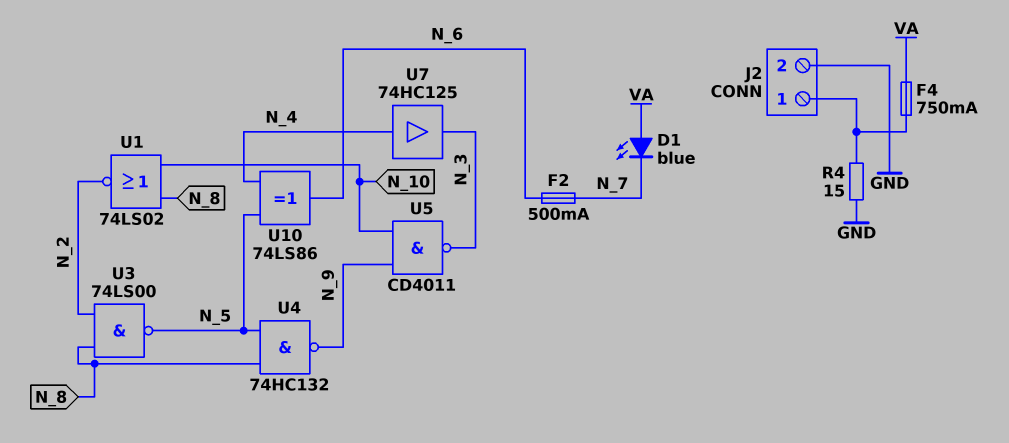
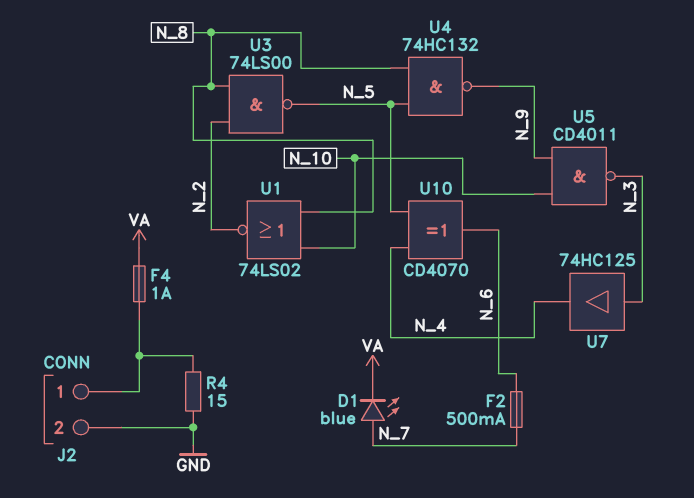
D1: LED blue (A VA, K N_7) -> LED blue (A N_7, K VA)
F4: 750mA (J2/1, VA) -> 1A (J2/1, VA)
U7: buffer 74HC125 (in N_4, out N_3) -> buffer 74HC125 (in N_3, out N_4)
U10: XOR 74LS86 (in N_4, in N_5, out N_6) -> XOR CD4070 (in N_4, in N_5, out N_6)

